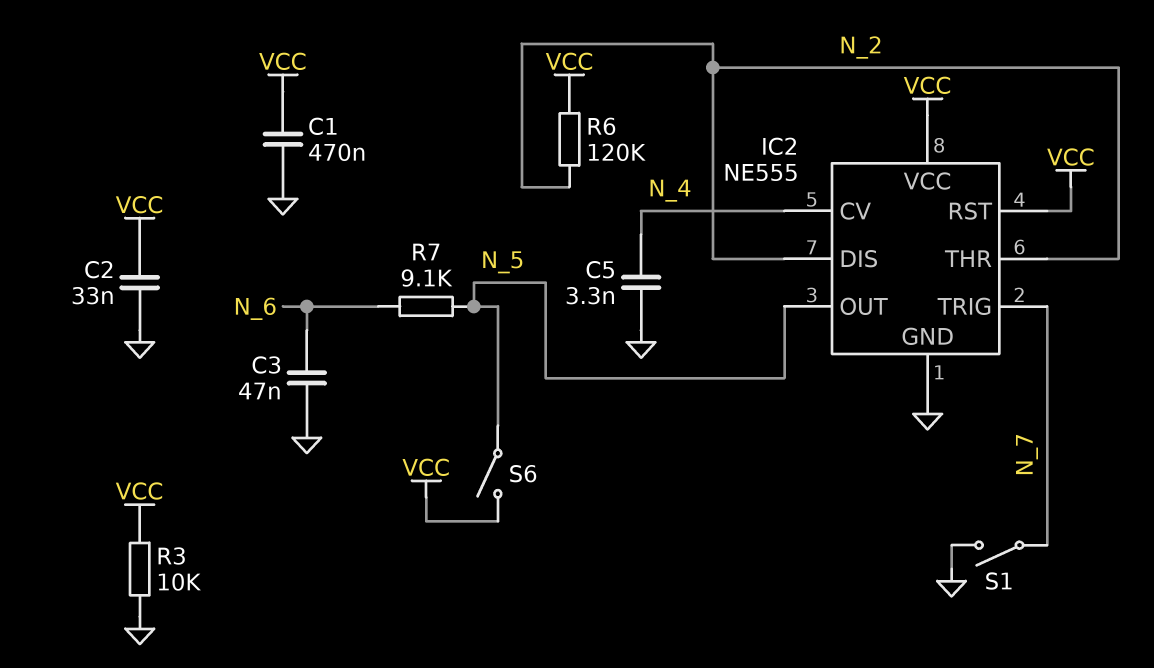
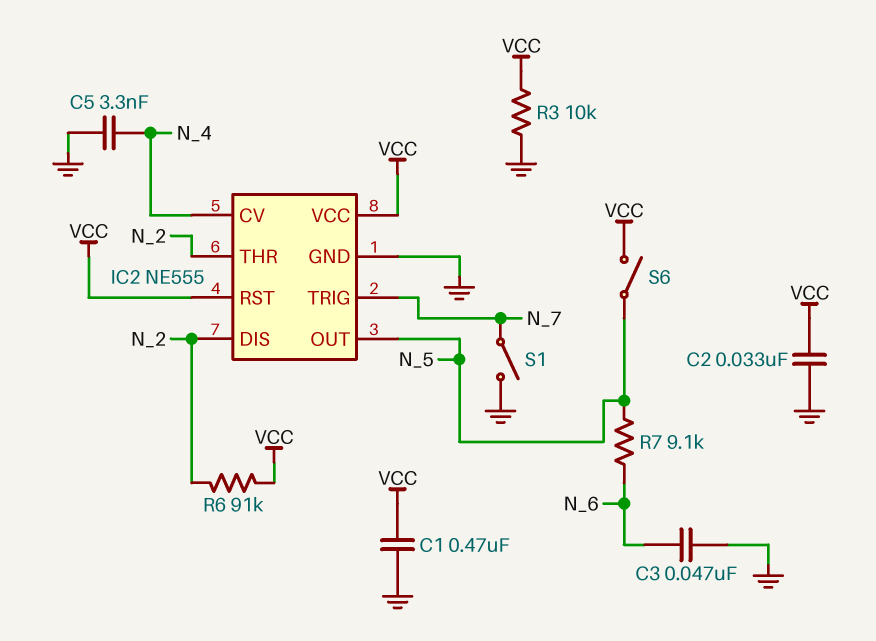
R6: 120k (N_2, VCC) -> 91k (N_2, VCC)

